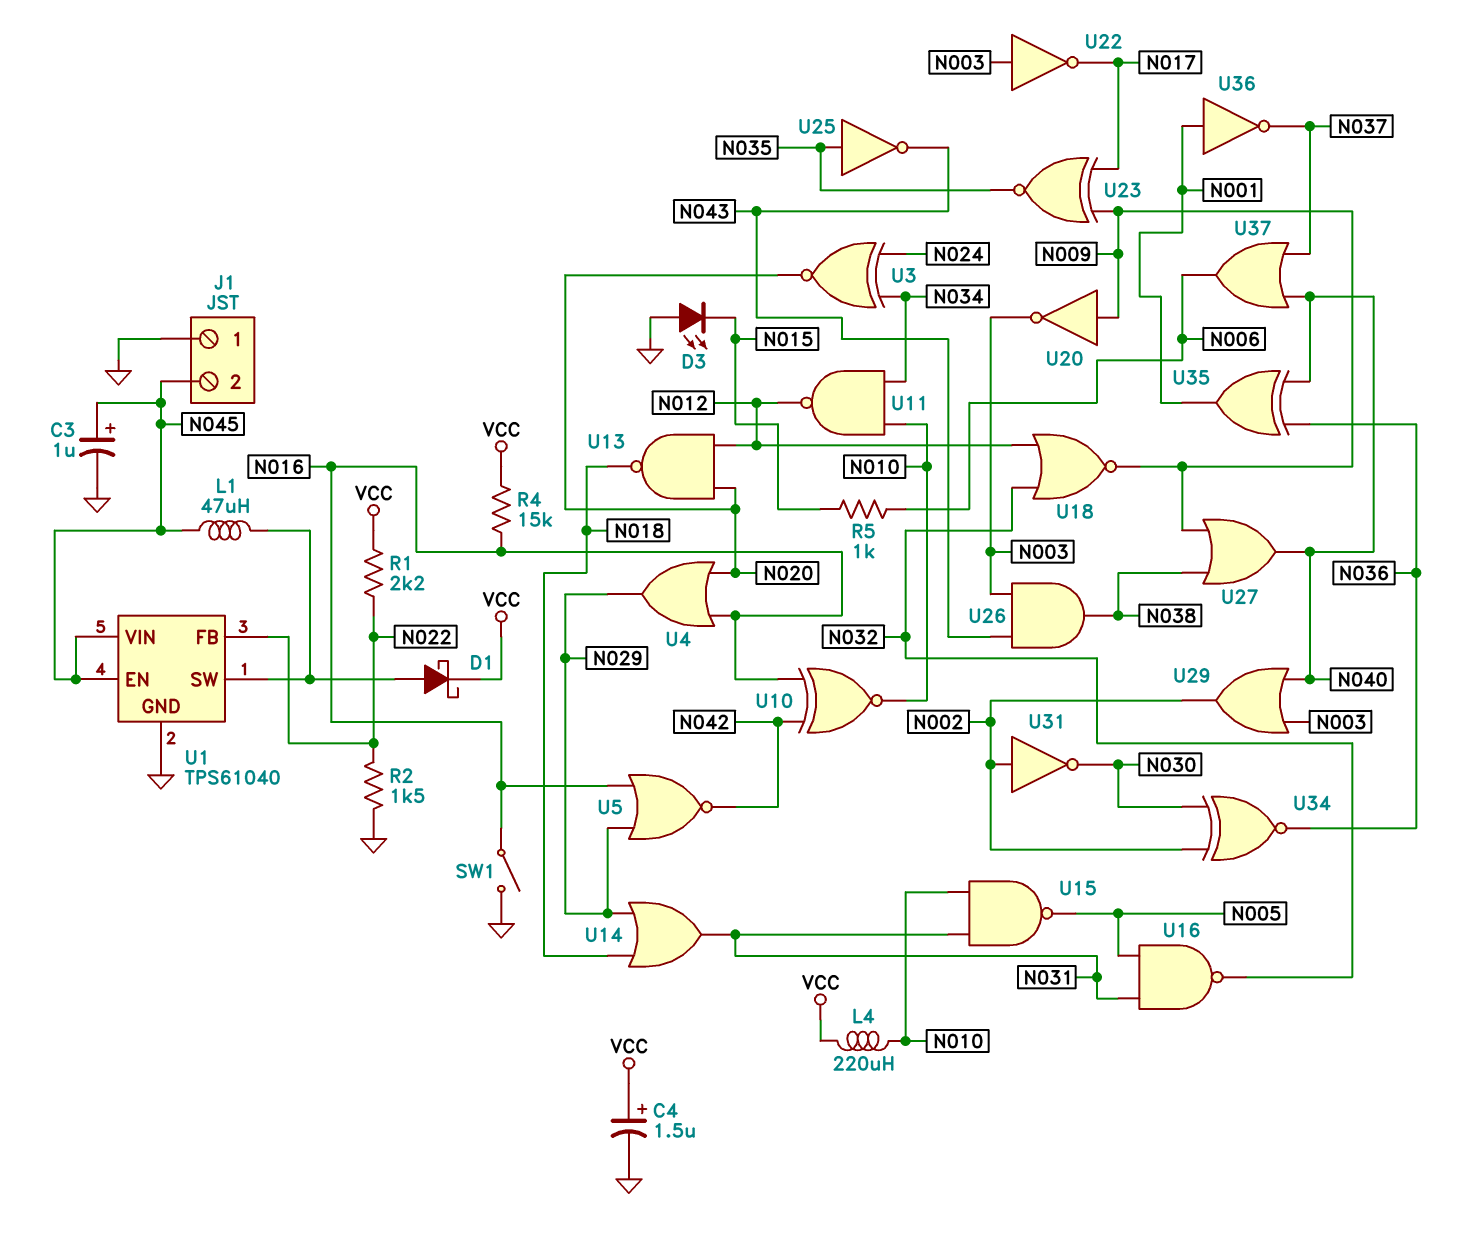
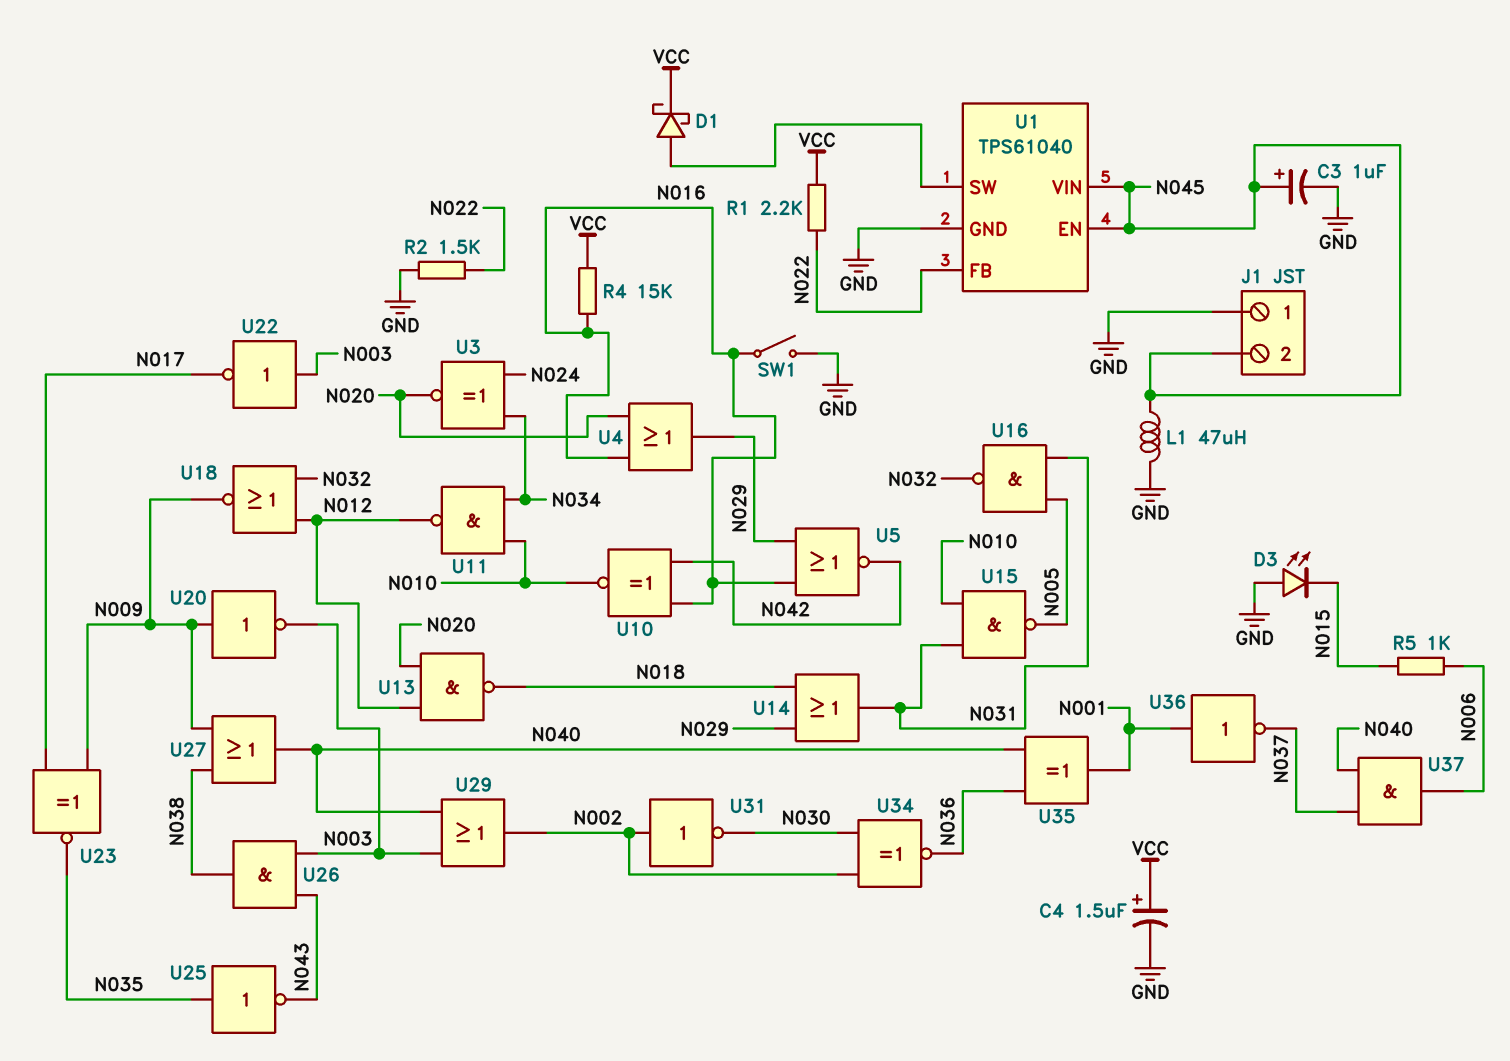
L1: 47uH (N045, U1/SW) -> 47uH (GND, N045)
L4: 220uH (N010, VCC) -> none
U37: OR (in N037, in N040, out N006) -> AND (in N037, in N040, out N006)

